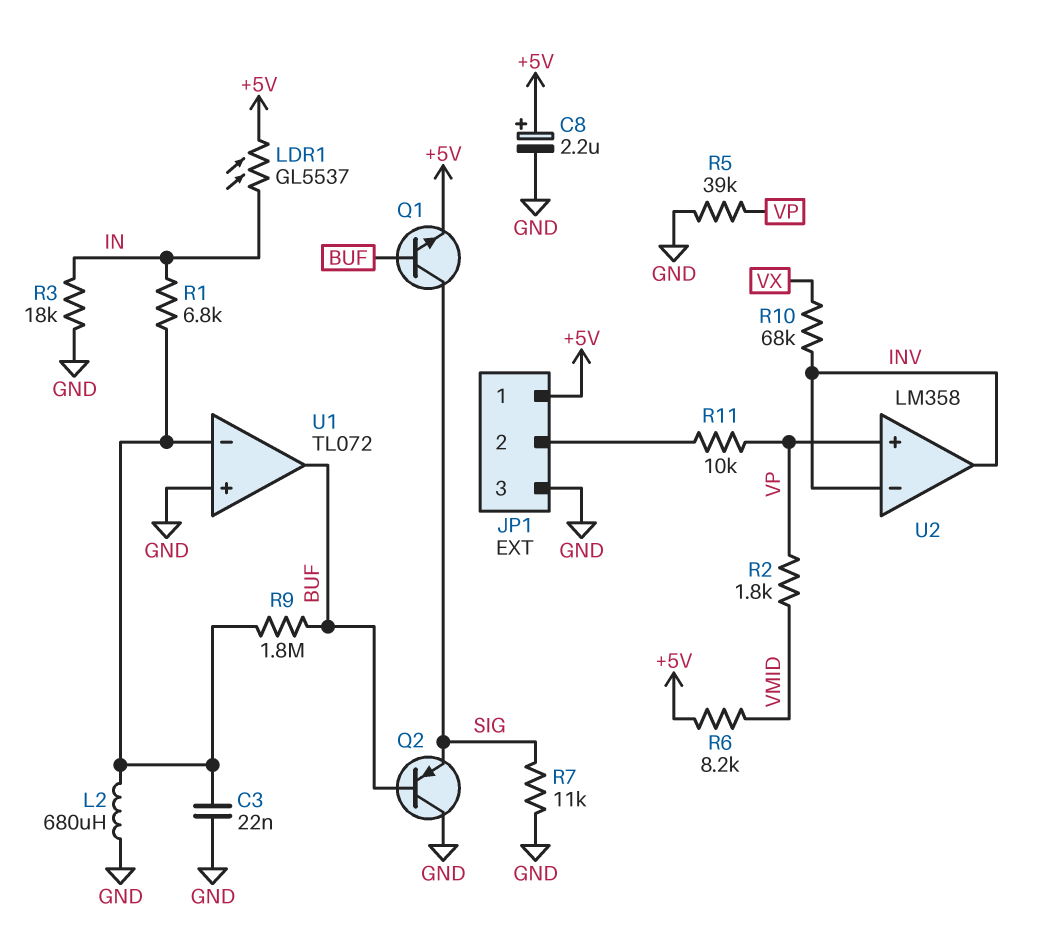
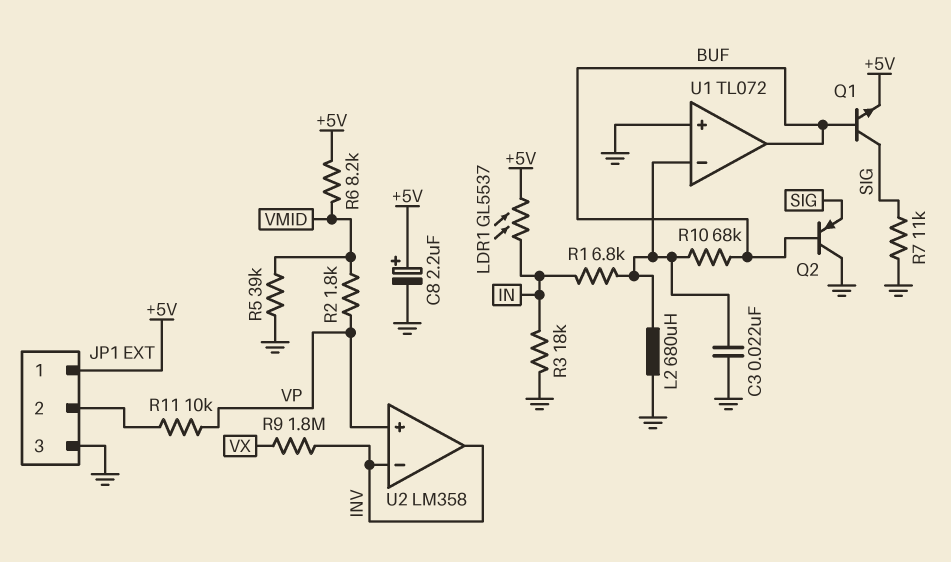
R5: 39k (GND, VP) -> 39k (GND, VMID)
R9: 1.8M (BUF, U1/in-) -> 1.8M (INV, VX)
R10: 68k (INV, VX) -> 68k (BUF, U1/in-)

